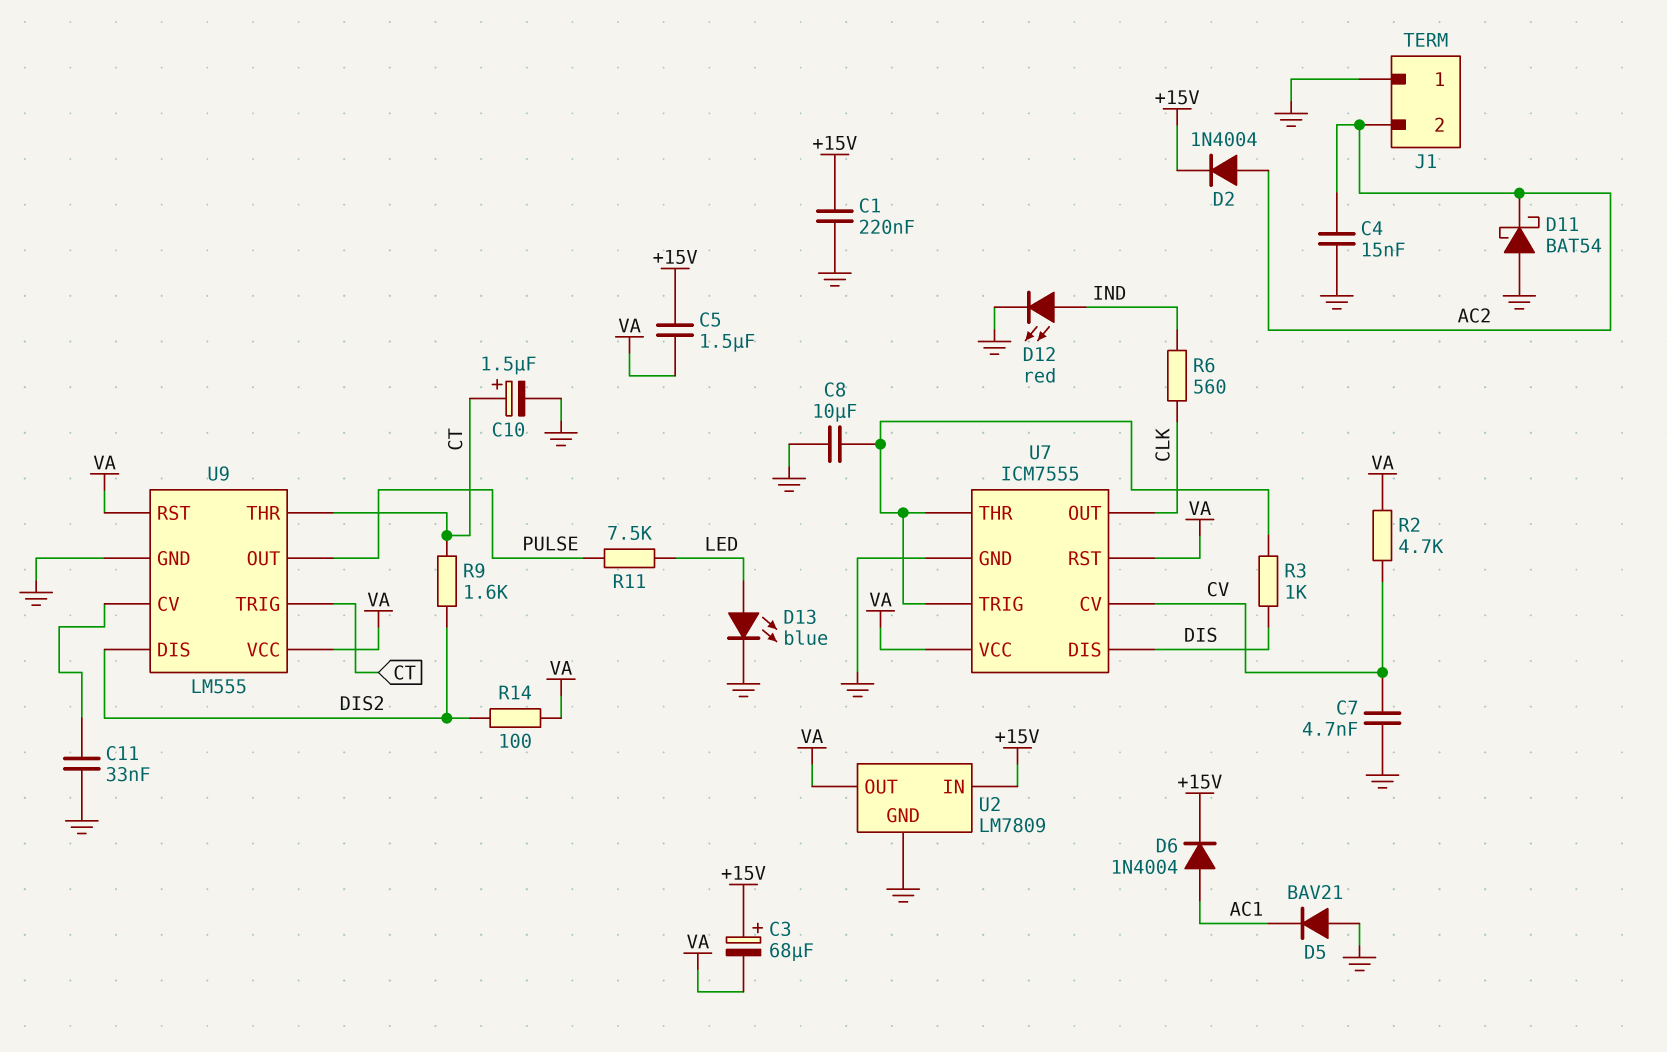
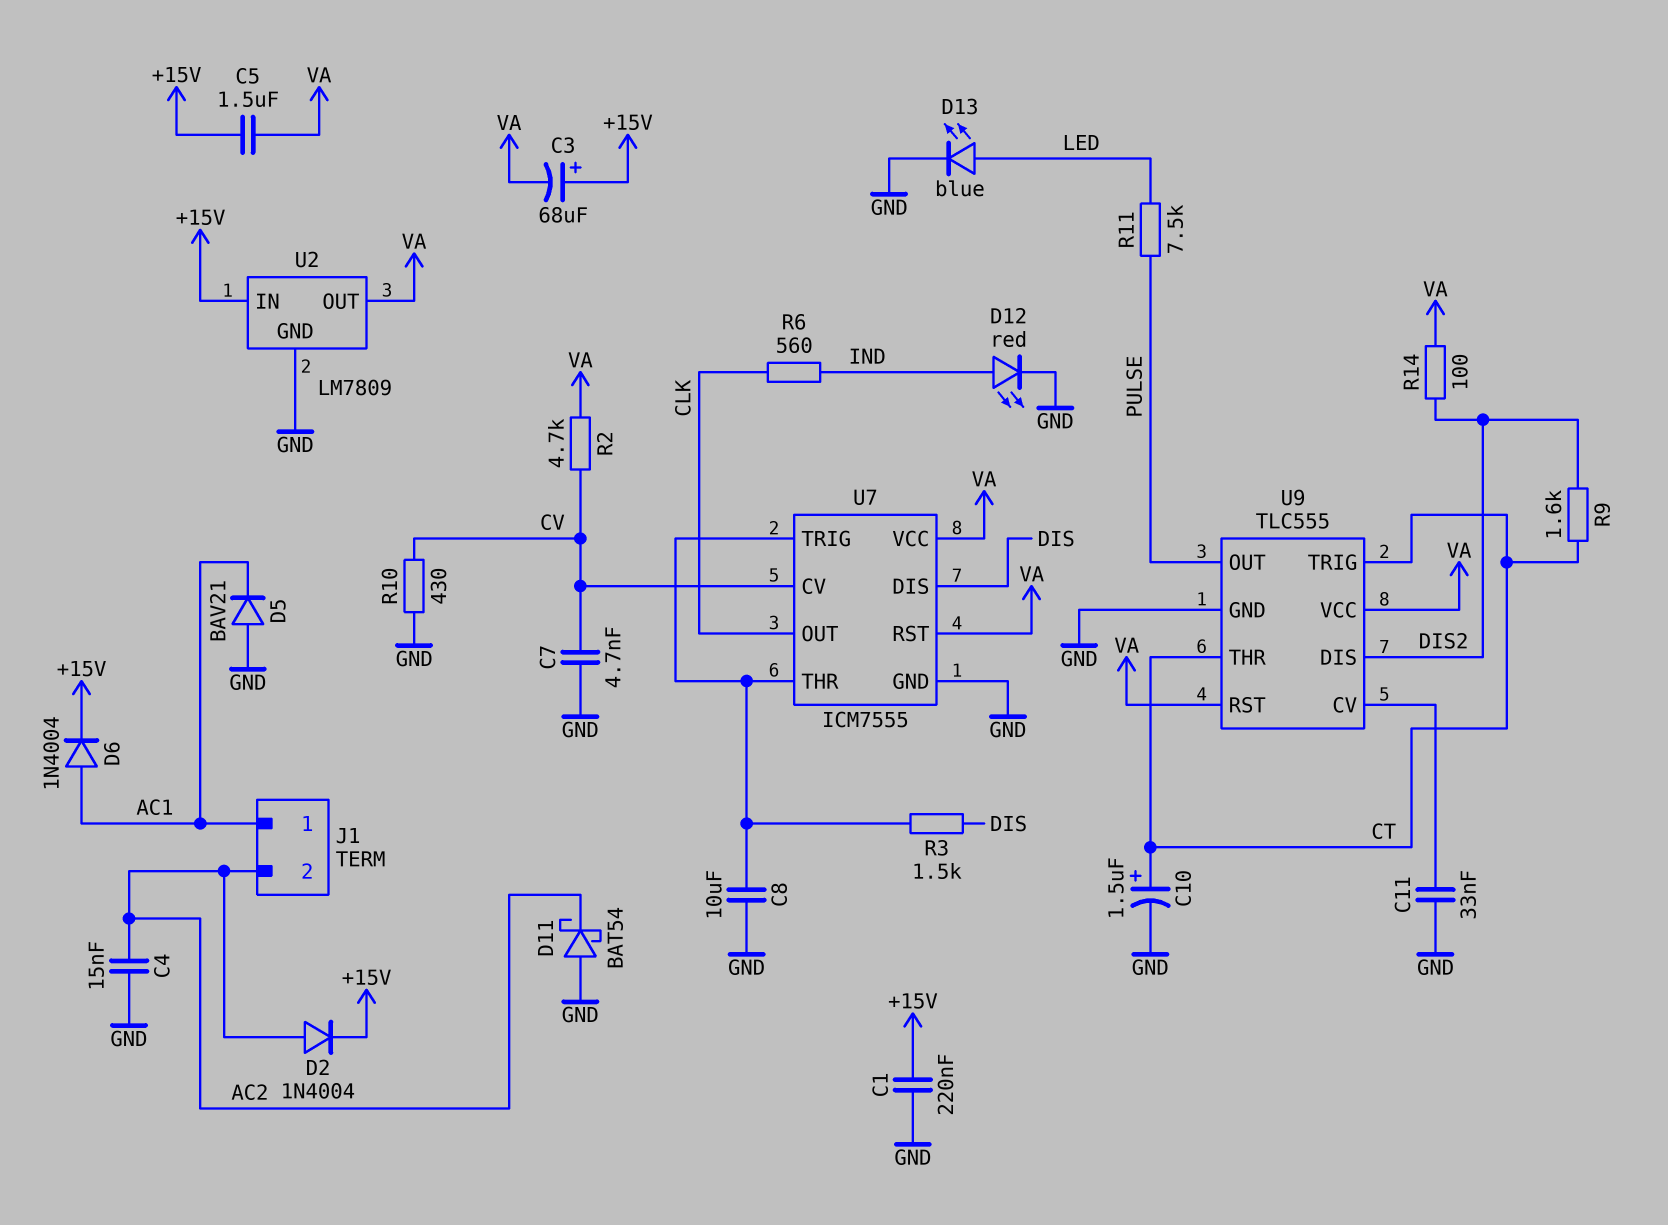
J1 pin 1: GND -> AC1
R3: 1k (DIS, U7/THR) -> 1.5k (DIS, U7/THR)
R10: none -> 430 (CV, GND)
U9: LM555 -> TLC555

